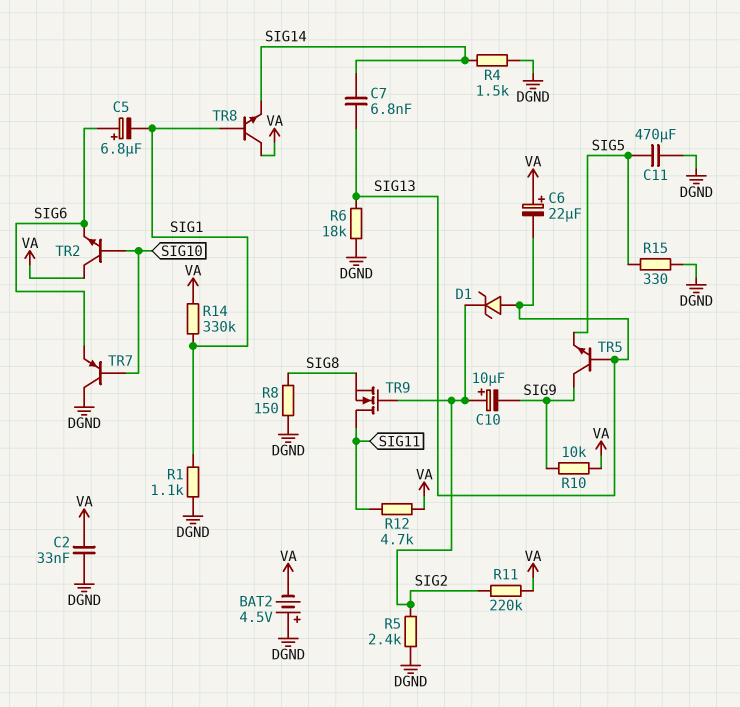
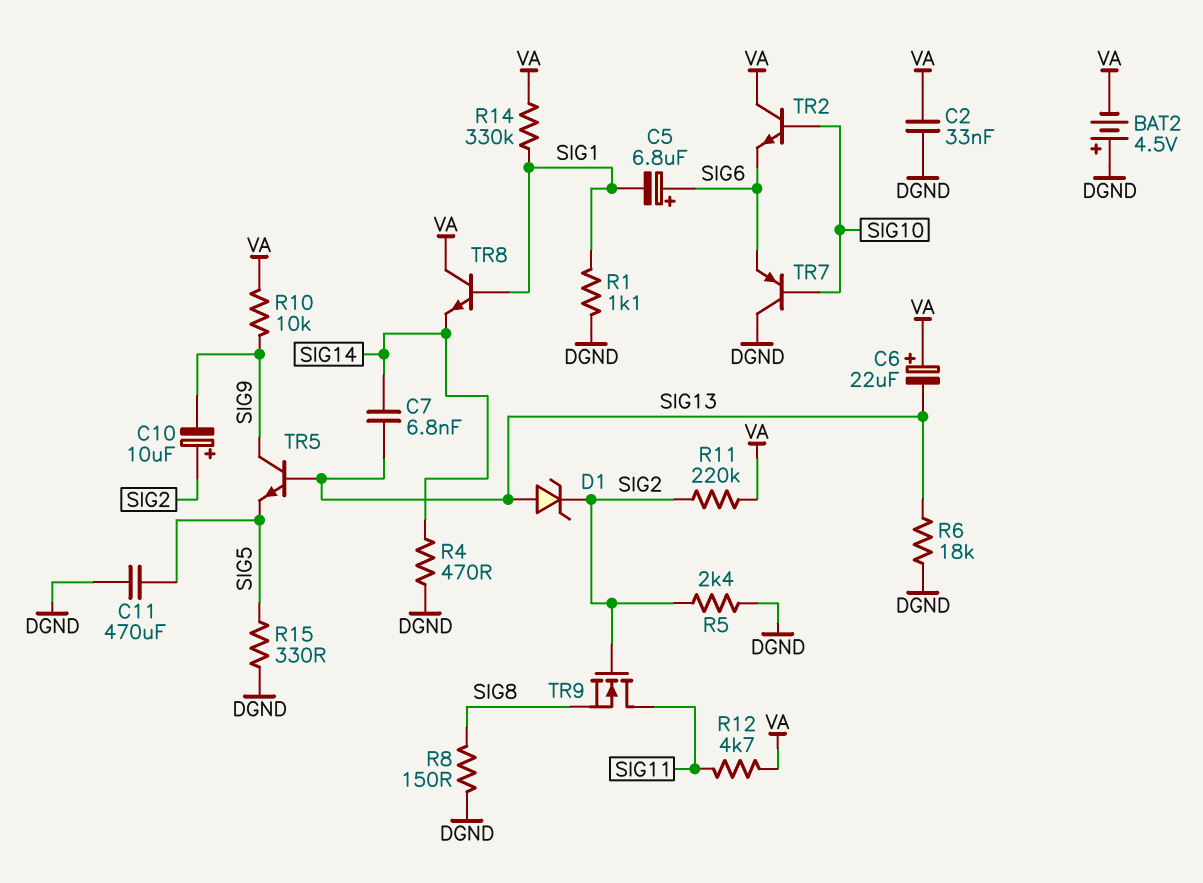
R4: 1.5k (DGND, SIG14) -> 470 (DGND, SIG14)

